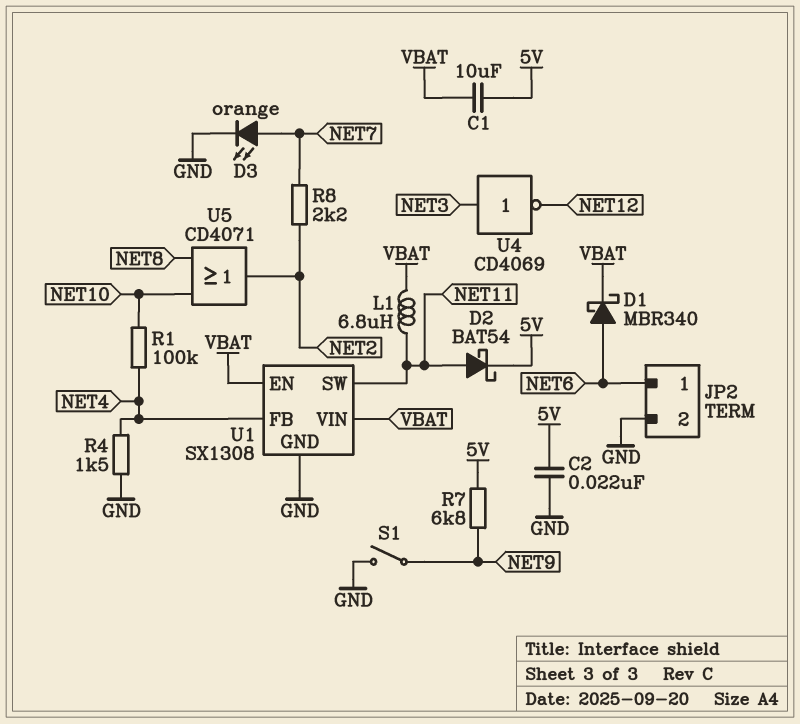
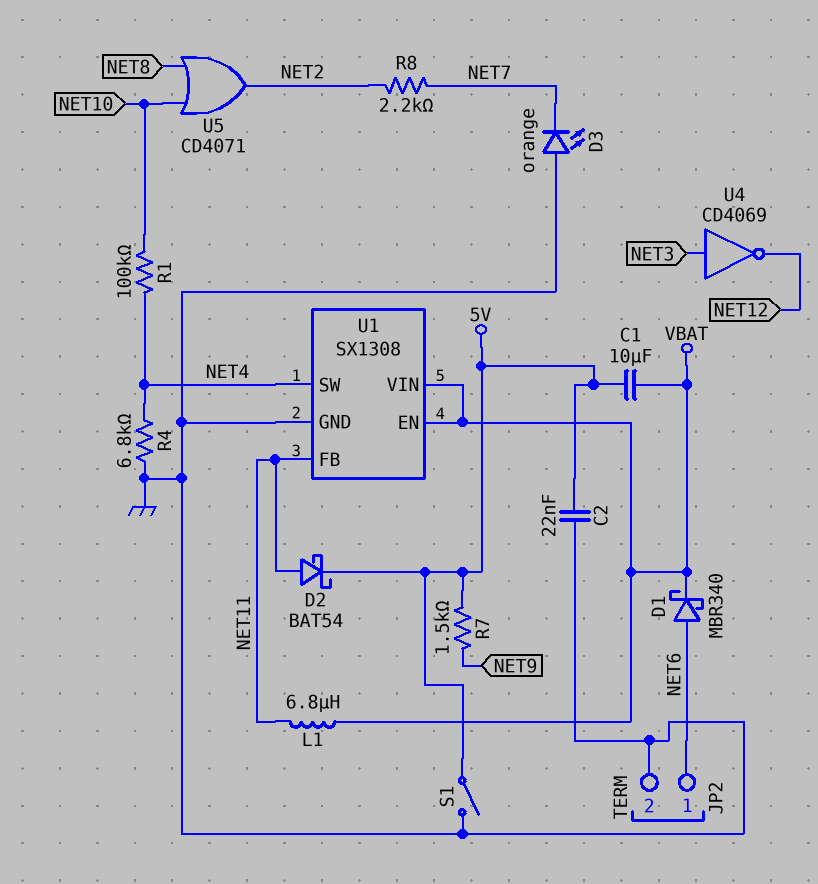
D3: LED orange (A NET7, K GND) -> LED orange (A GND, K NET7)
R4: 1.5k (GND, NET4) -> 6.8k (GND, NET4)
R7: 6.8k (5V, NET9) -> 1.5k (5V, NET9)
S1: switch (GND, NET9) -> switch (5V, GND)
U1 pin FB: NET4 -> NET11
U1 pin SW: NET11 -> NET4

